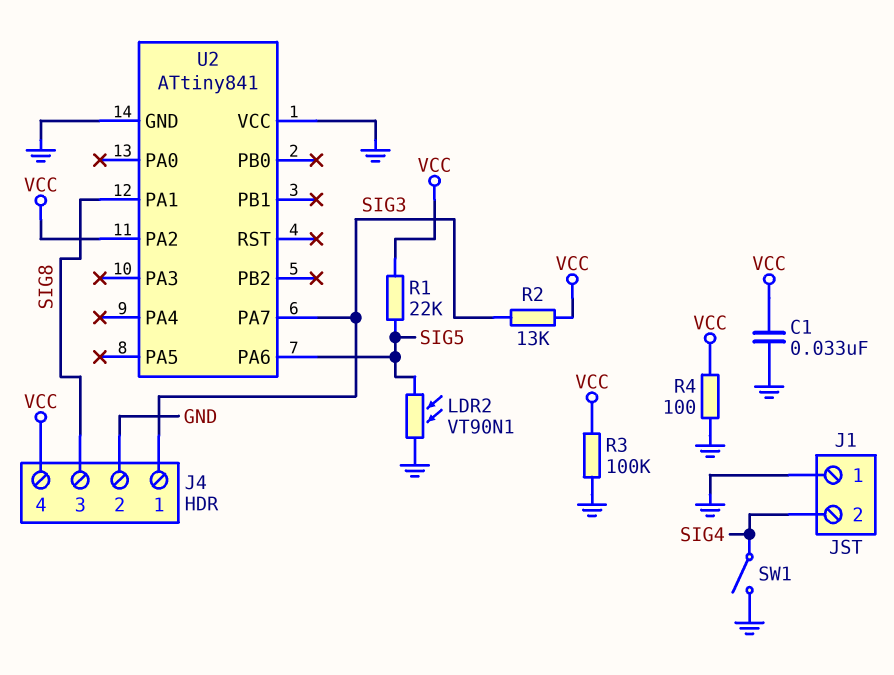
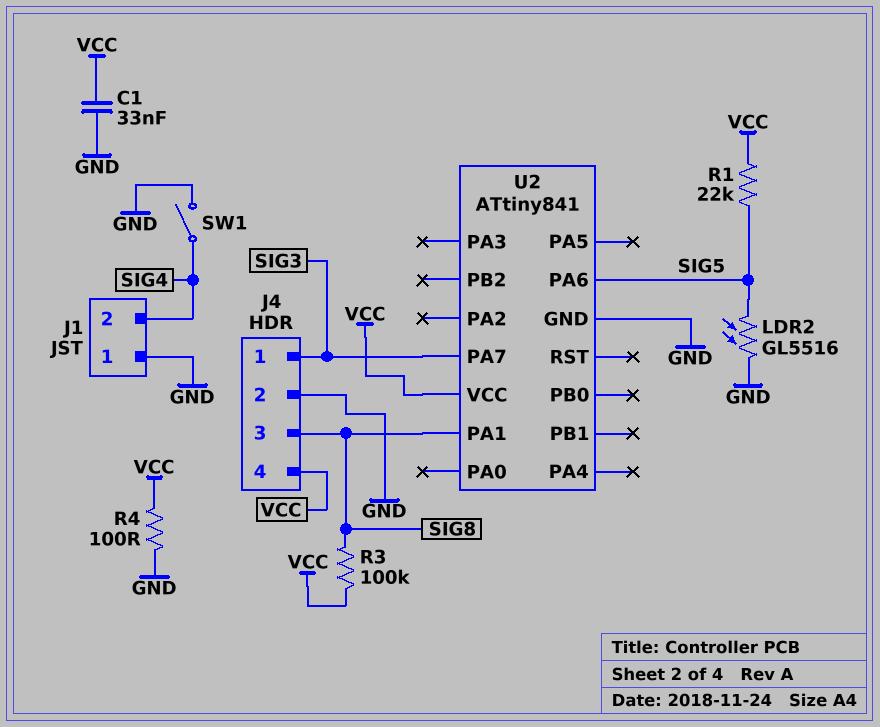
LDR2: VT90N1 (GND, SIG5) -> GL5516 (GND, SIG5)
R2: 13k (SIG3, VCC) -> none
R3: 100k (GND, VCC) -> 100k (SIG8, VCC)
U2 pin PA2: VCC -> none
U2 pin VCC: GND -> VCC

